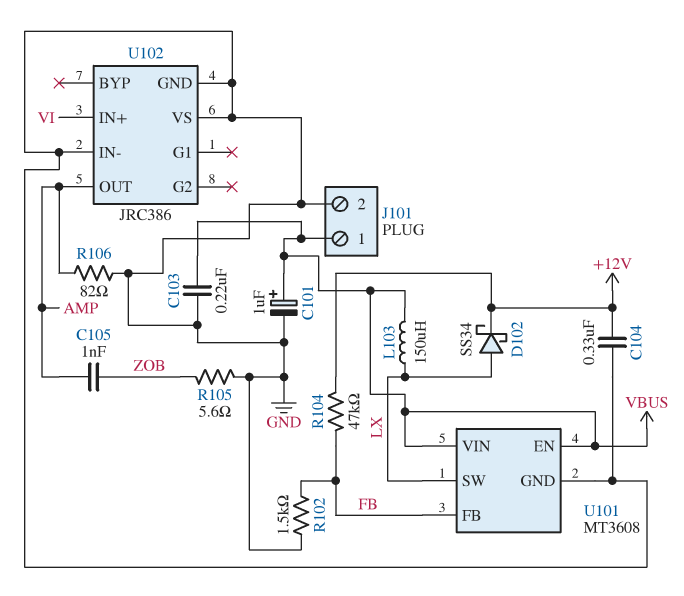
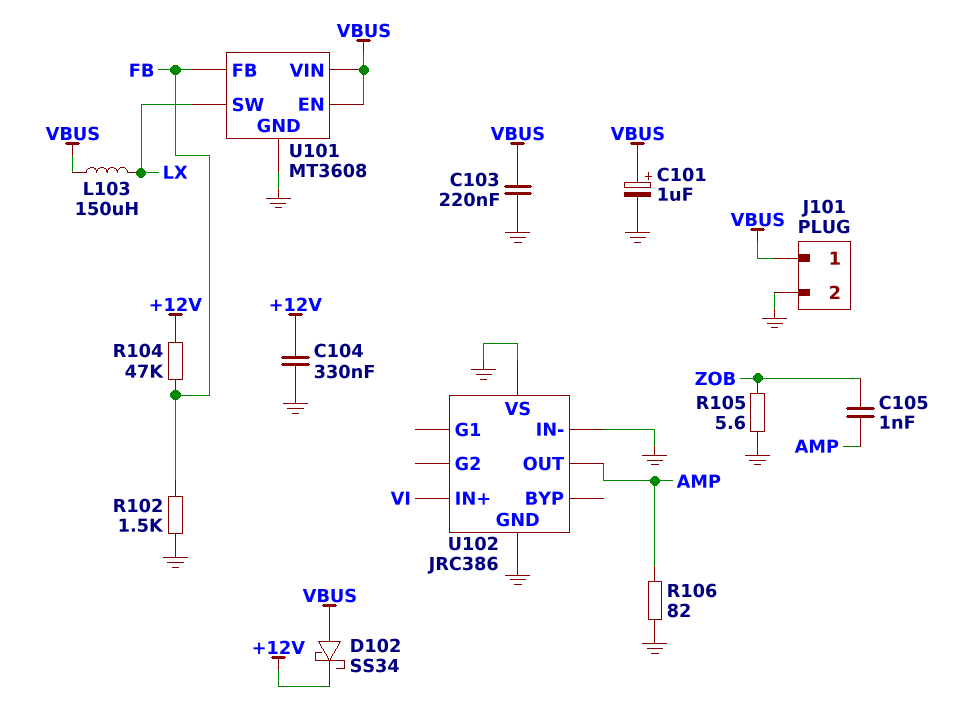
D102: schottky SS34 (A LX, K +12V) -> schottky SS34 (A VBUS, K +12V)

